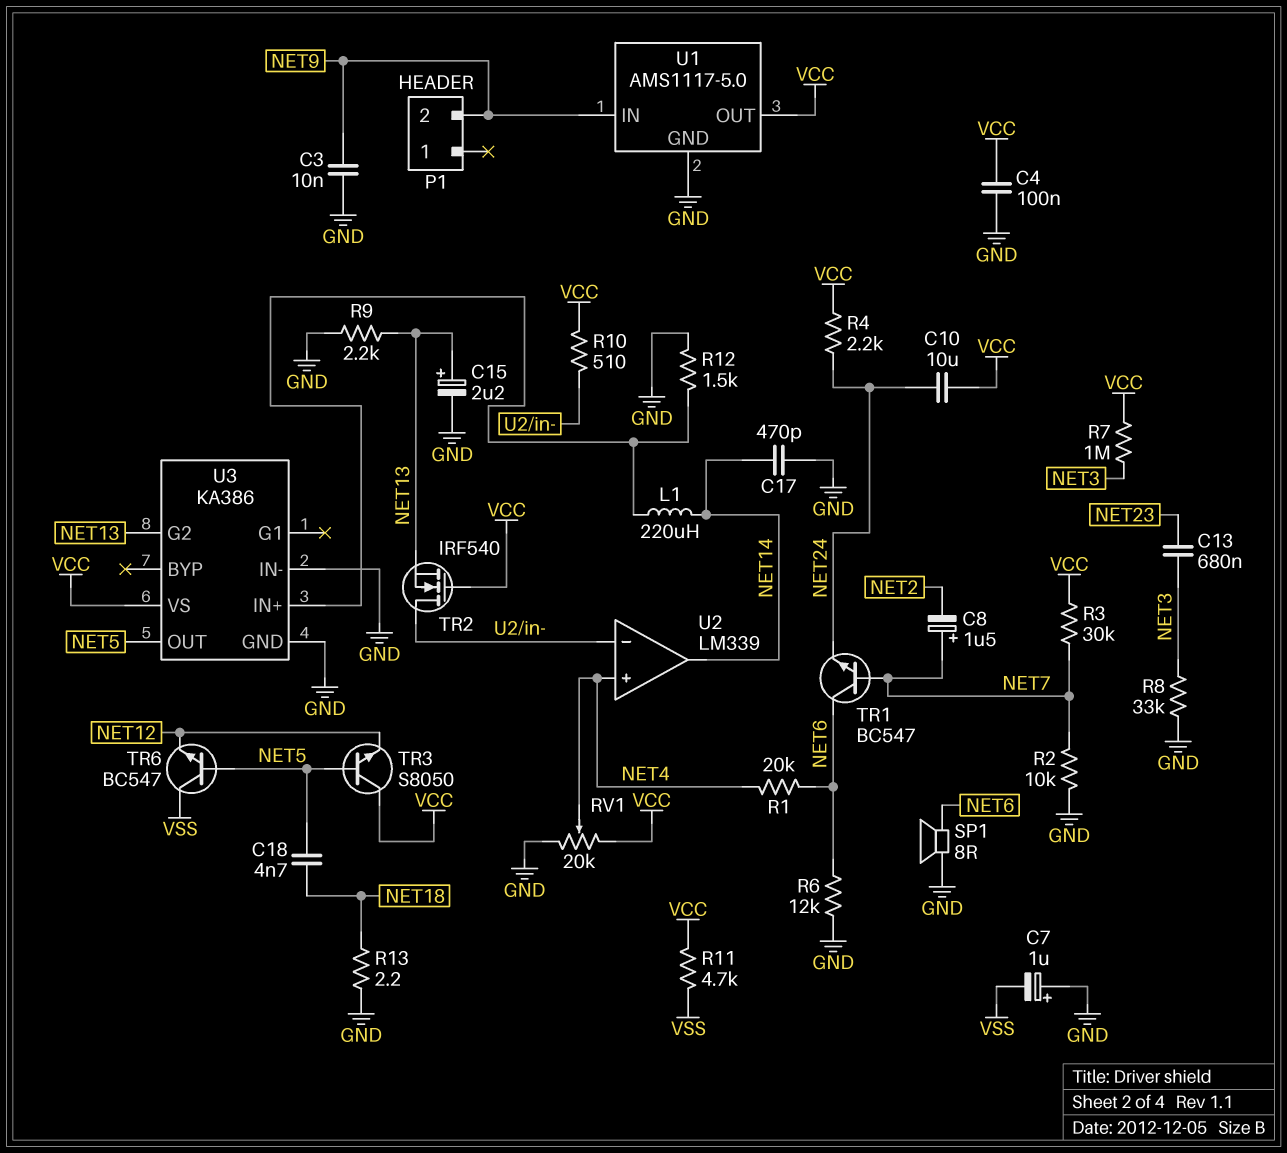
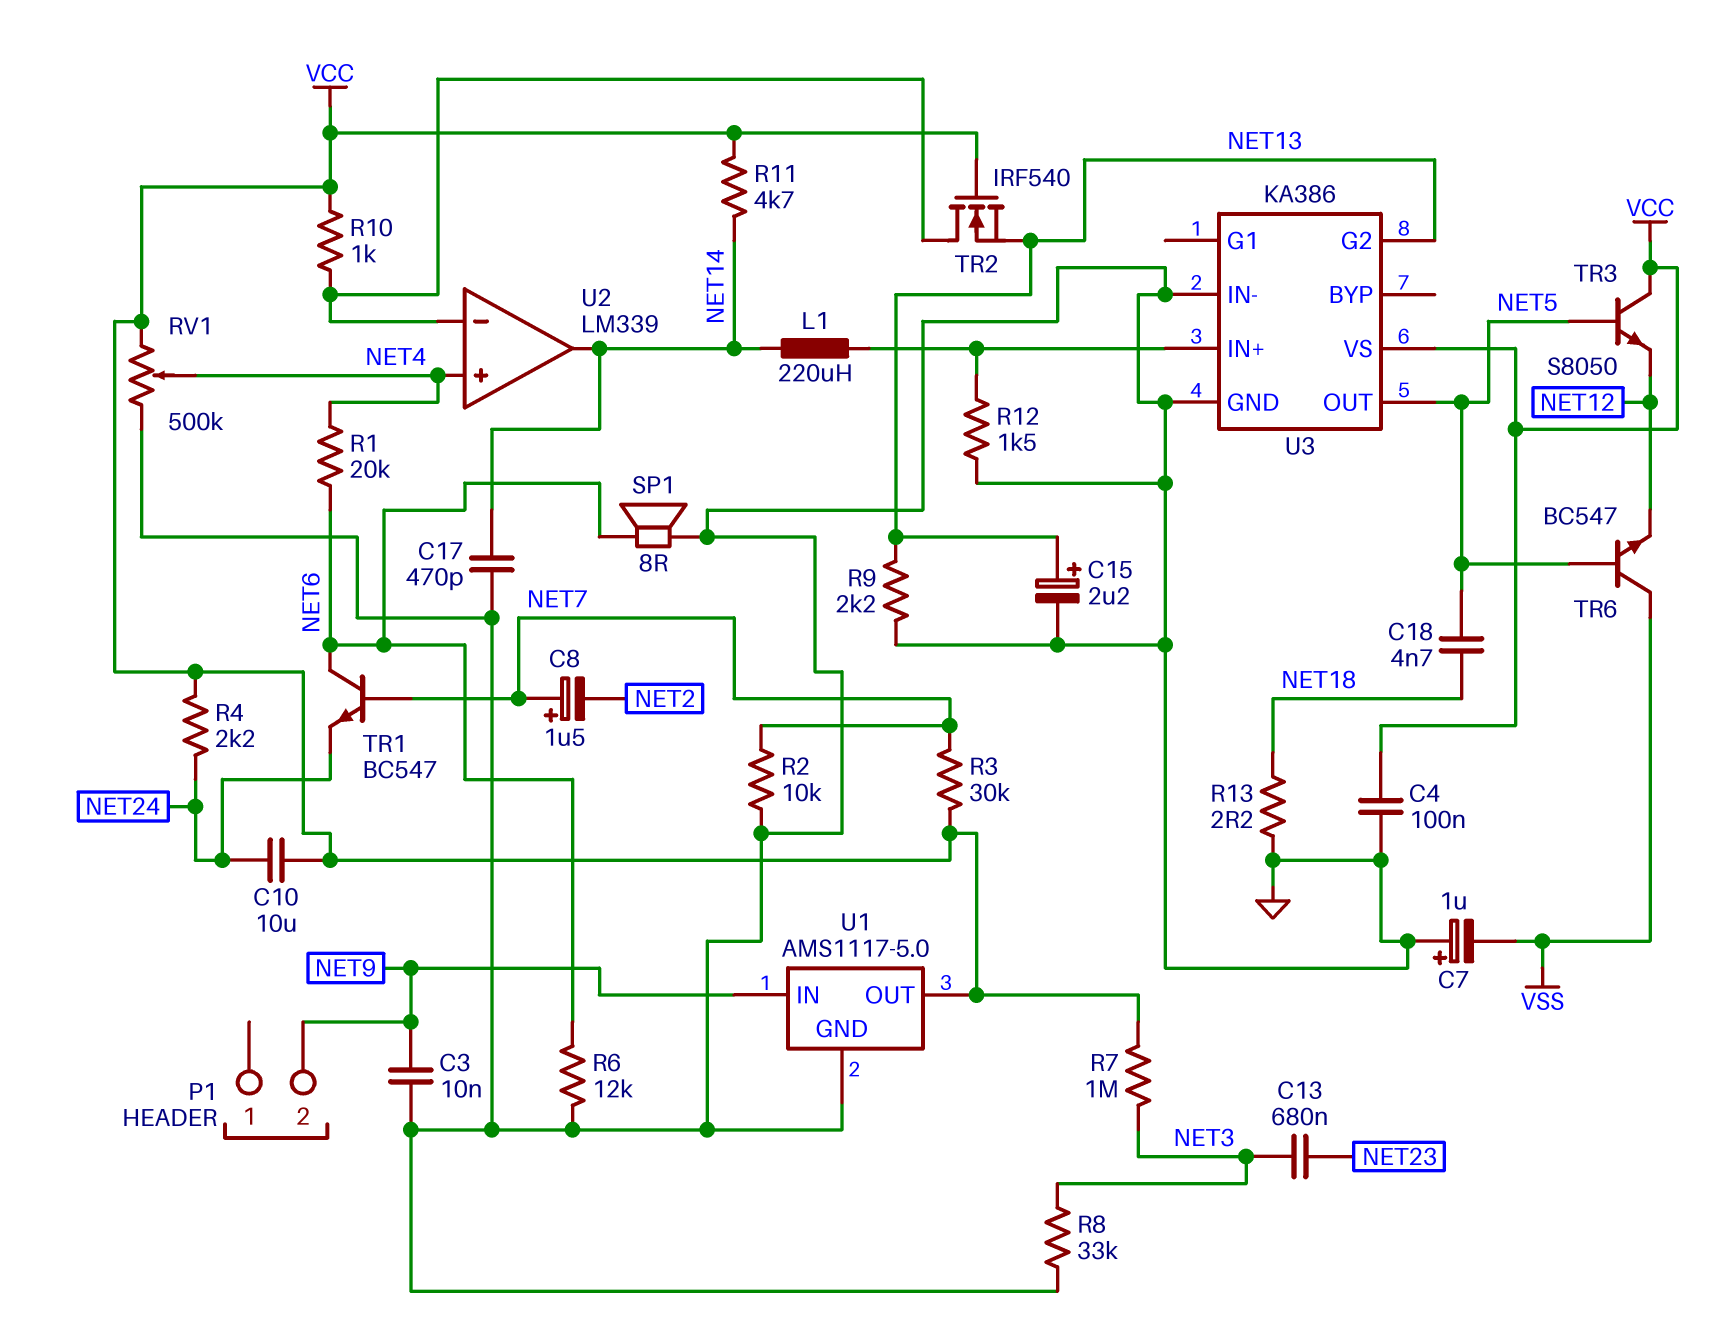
R10: 510 (U2/in-, VCC) -> 1k (U2/in-, VCC)
R11: 4.7k (VCC, VSS) -> 4.7k (NET14, VCC)
RV1: 20k (GND, VCC, wiper NET4) -> 500k (GND, VCC, wiper NET4)

